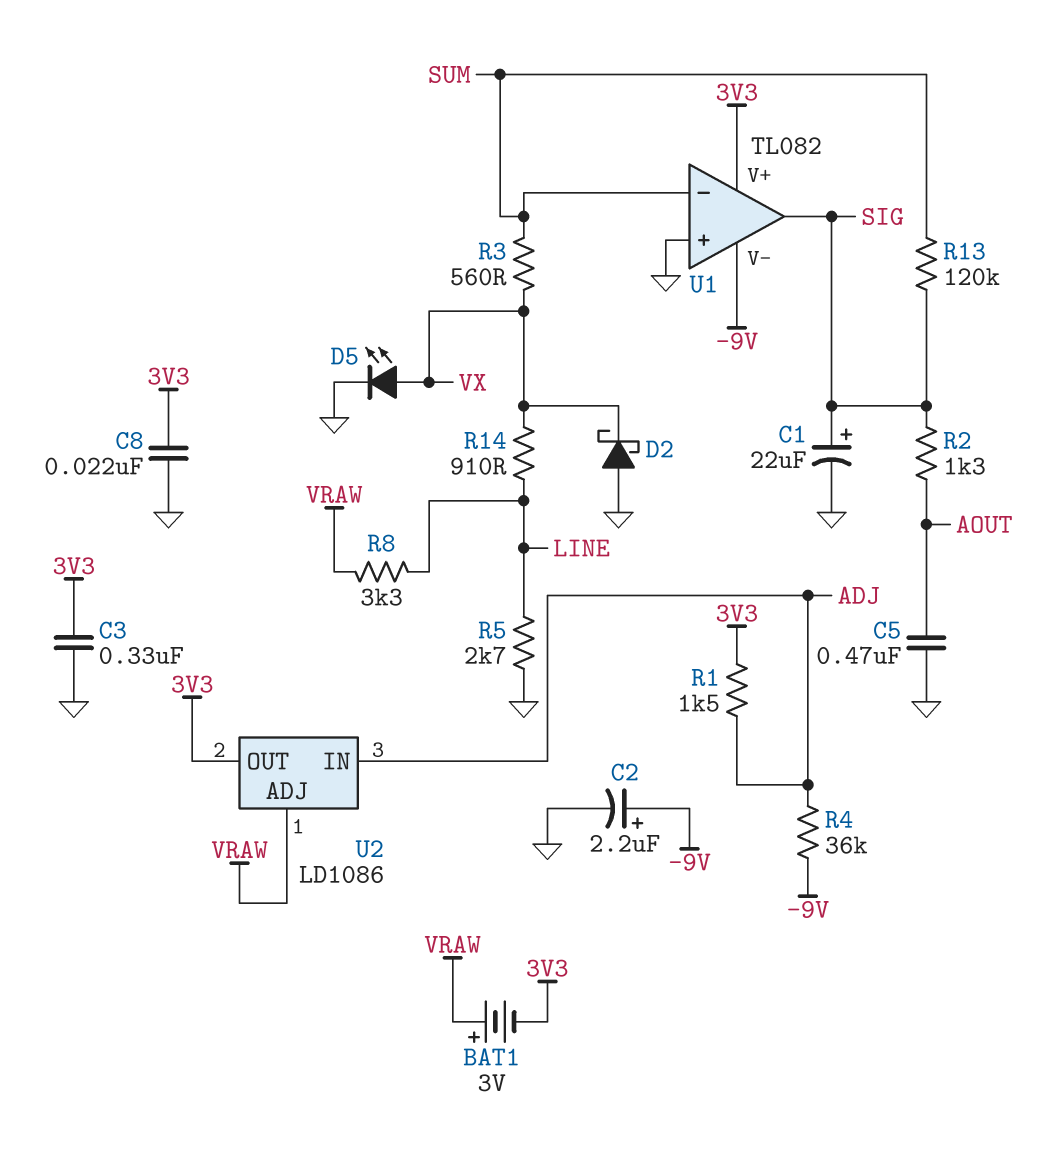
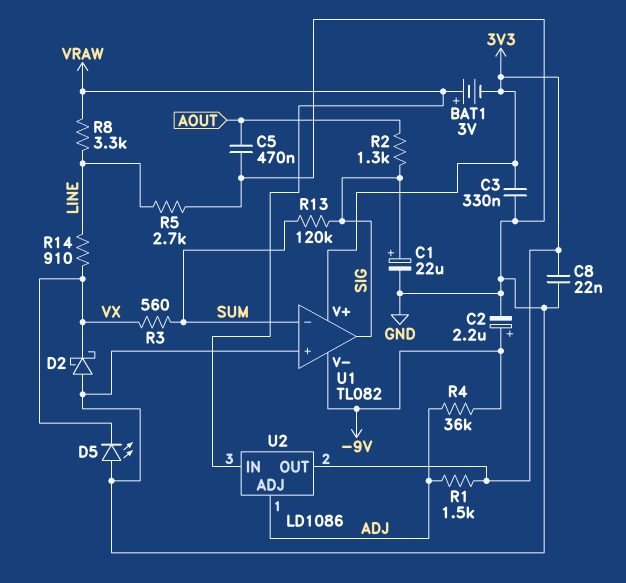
D5: LED (A VX, K GND) -> LED (A GND, K VX)
U2 pin ADJ: VRAW -> ADJ
U2 pin IN: ADJ -> VRAW

